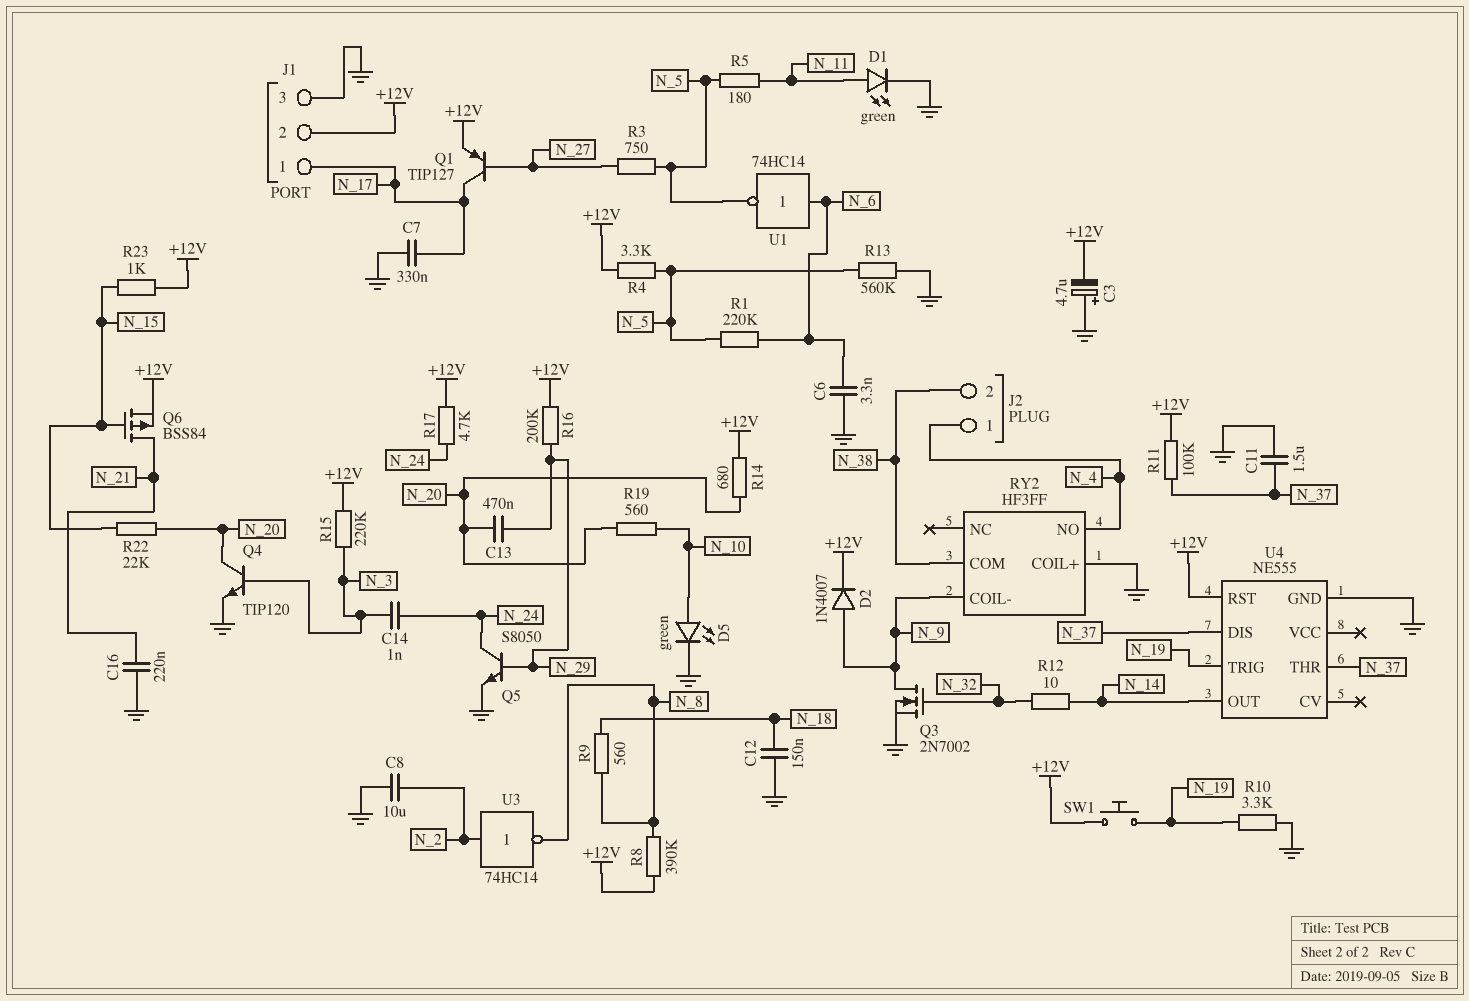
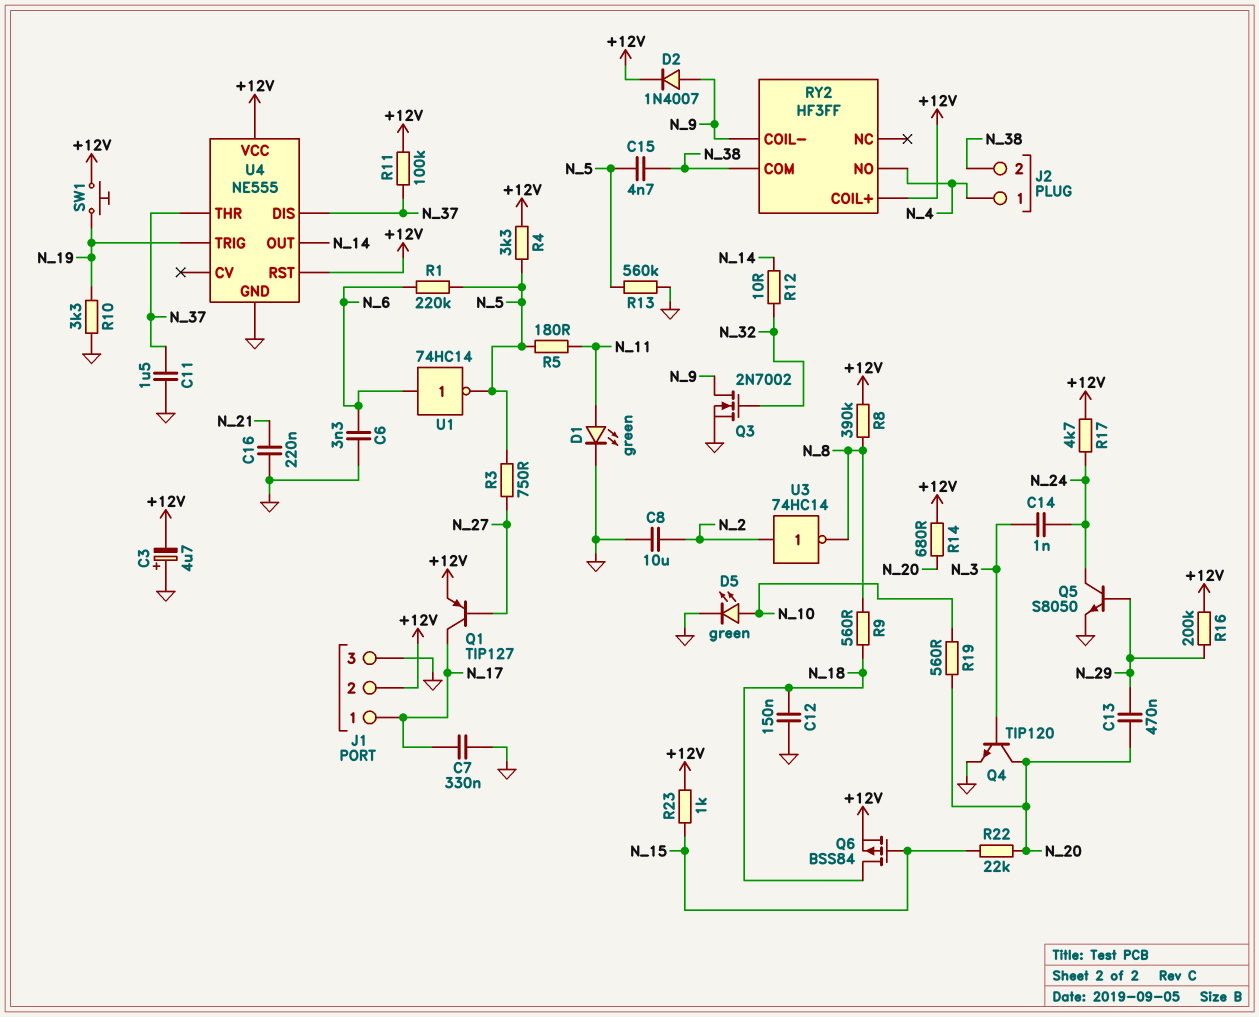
C15: none -> 4.7nF (N_5, N_38)
Q6: PMOS BSS84 (G N_15, D N_21, S +12V) -> PMOS BSS84 (G N_15, D N_18, S +12V)
R15: 220k (+12V, N_3) -> none
RY2 pin COIL+: GND -> +12V
U4 pin VCC: none -> +12V

